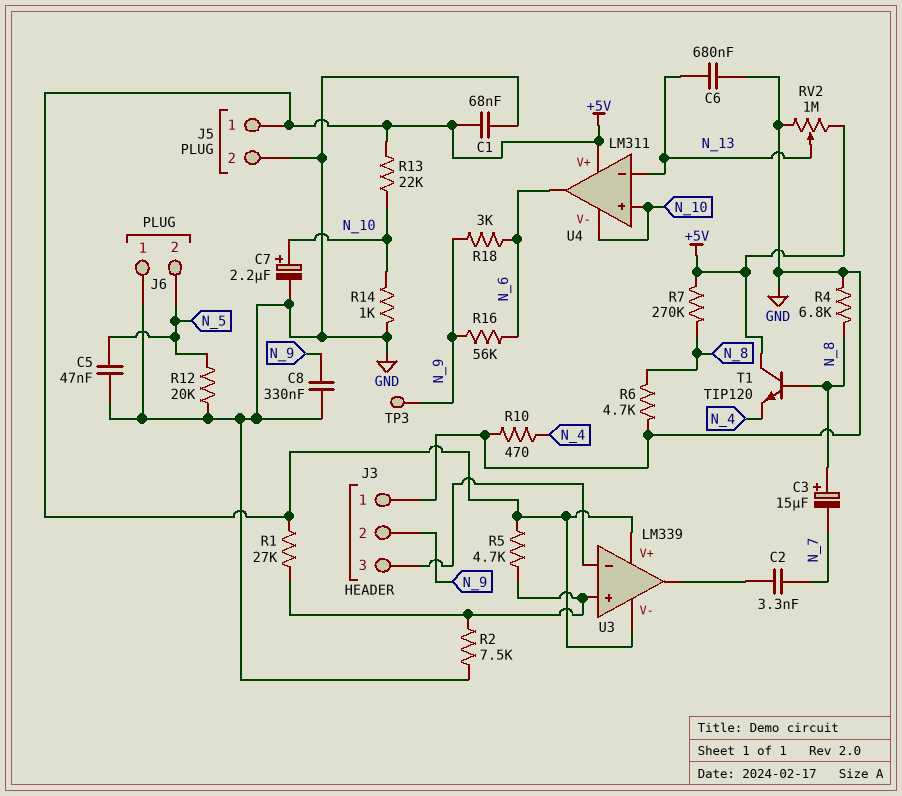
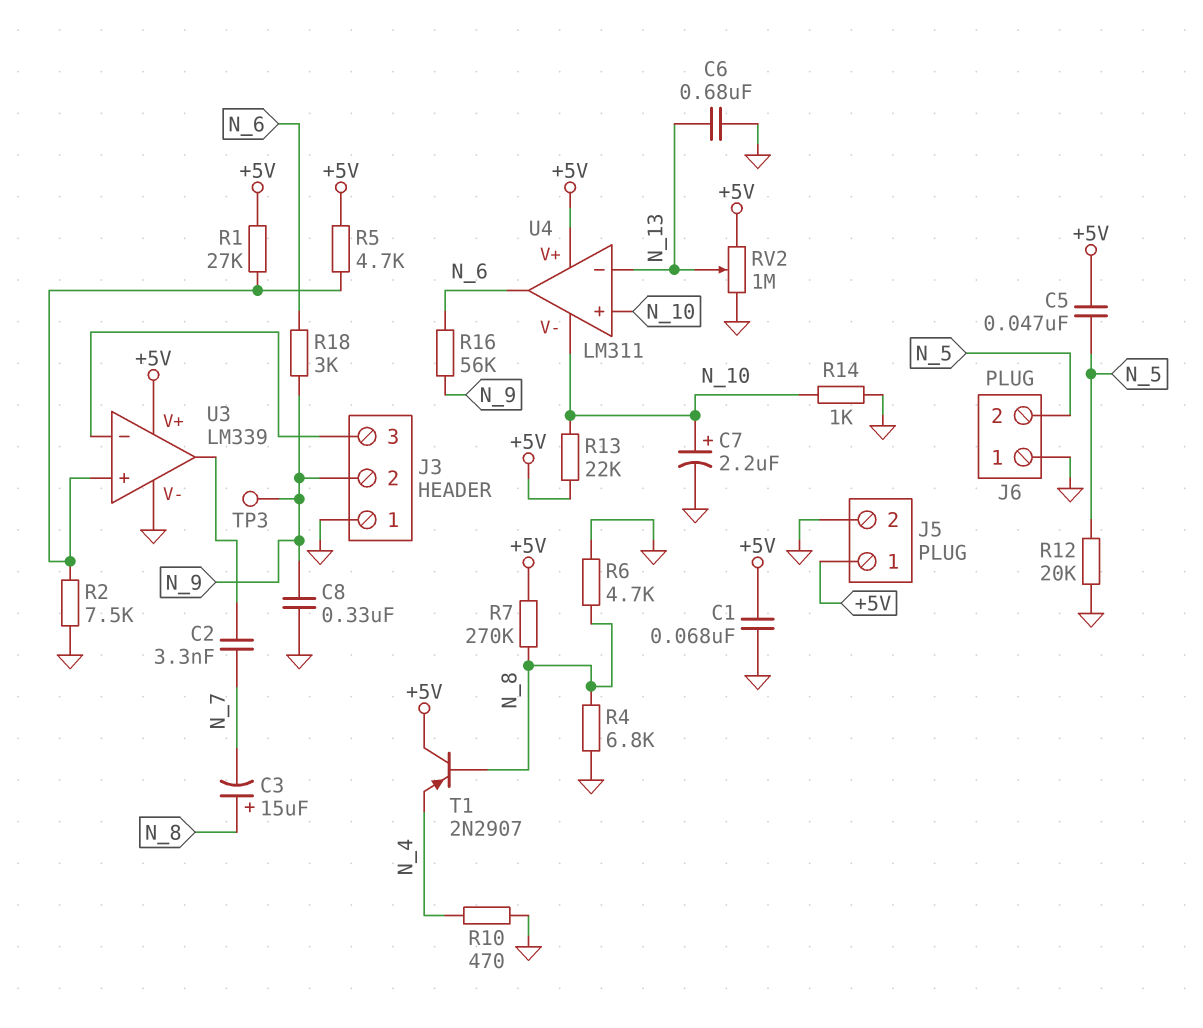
C5: 47nF (GND, N_5) -> 47nF (+5V, N_5)
T1: NPN TIP120 (B N_8, C +5V, E N_4) -> PNP 2N2907 (B N_8, C +5V, E N_4)
U3 pin V-: +5V -> GND

